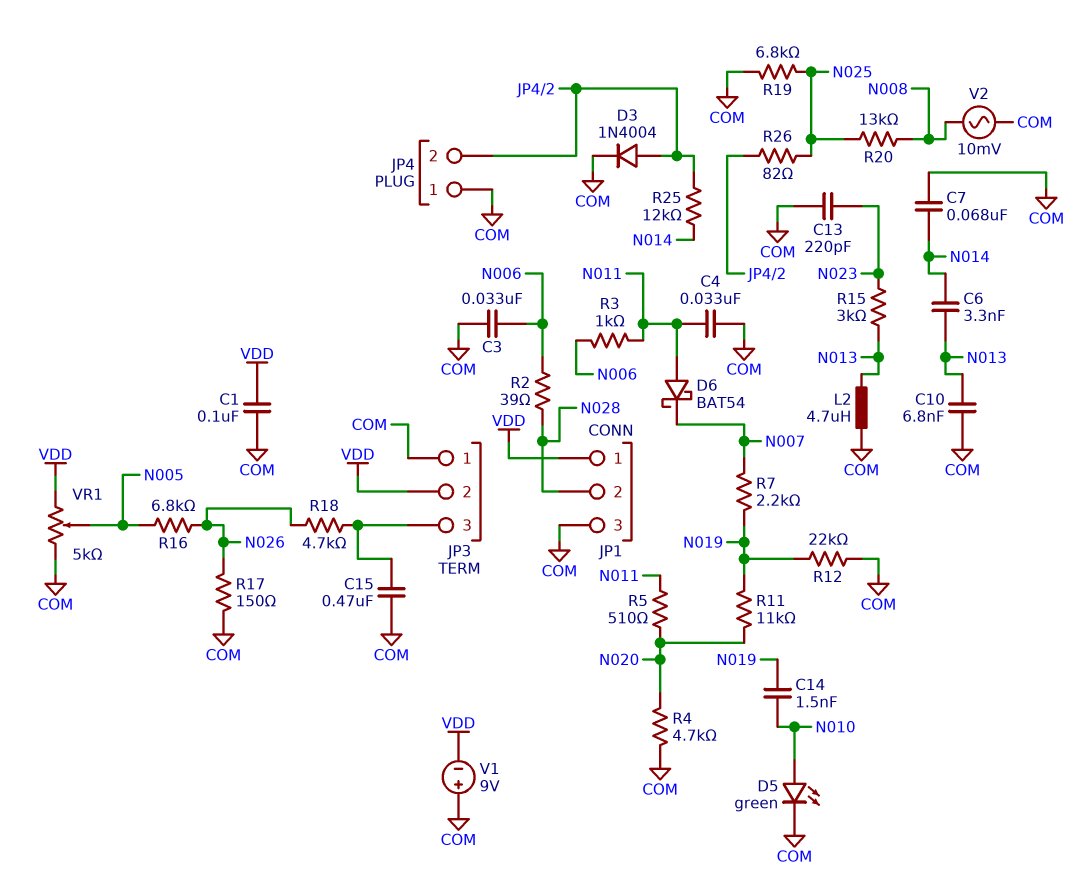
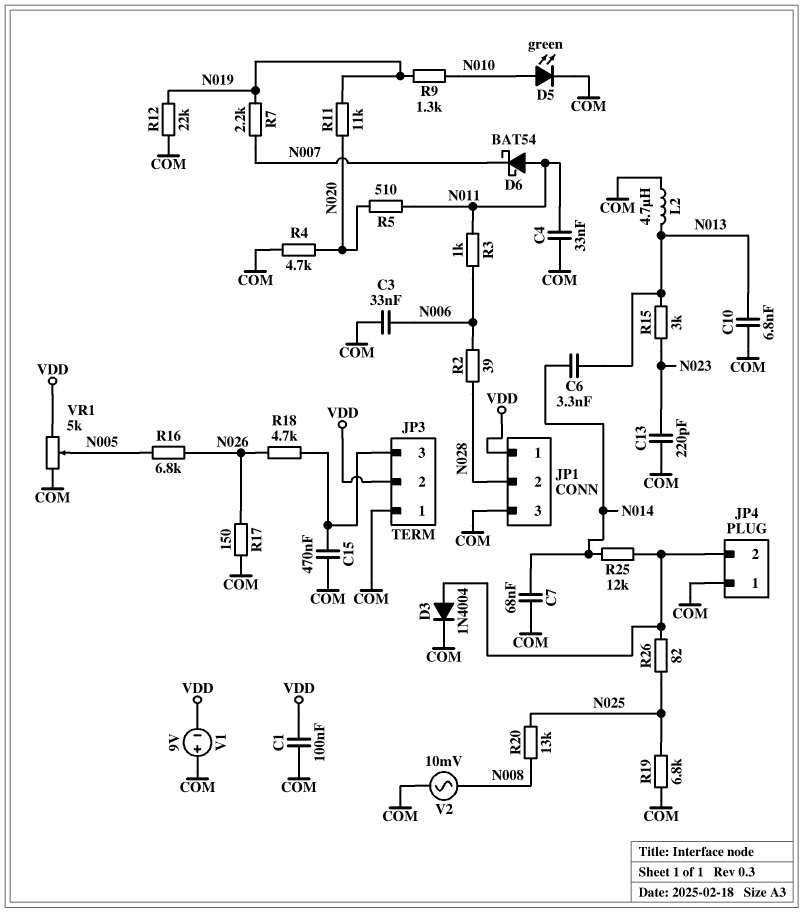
C14: 1.5nF (N010, N019) -> none
R9: none -> 1.3k (N010, N019)

